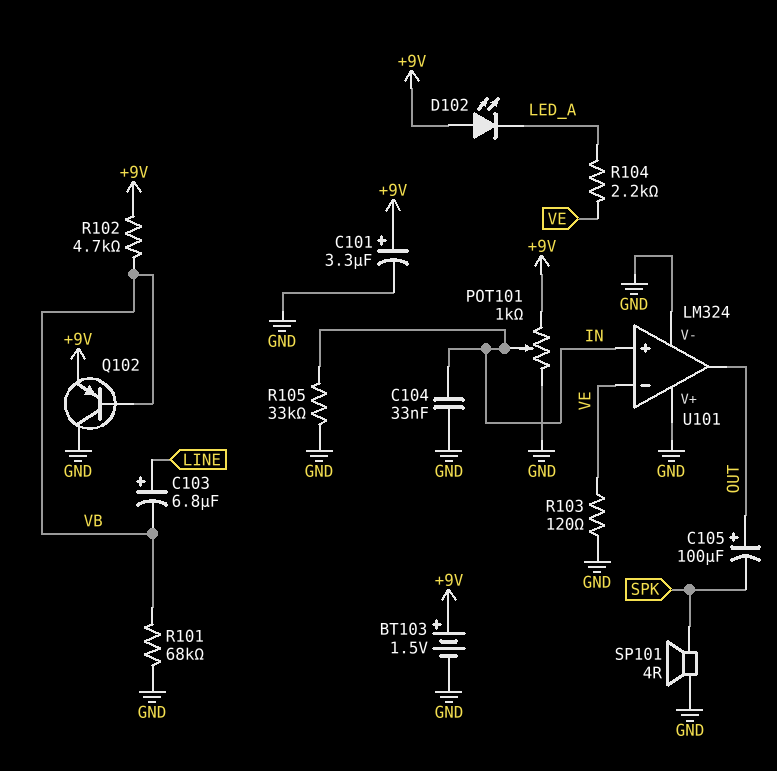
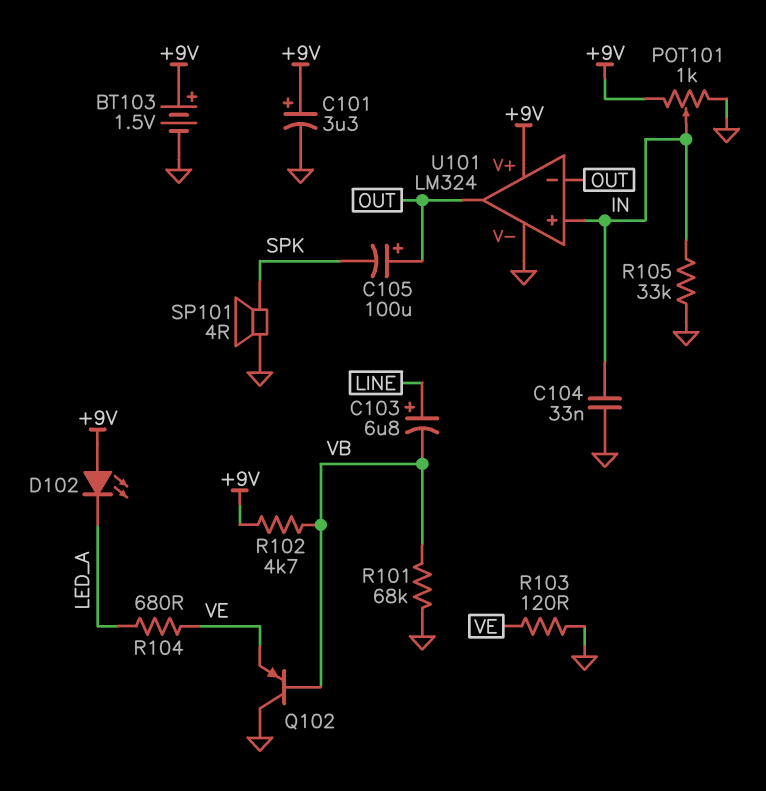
Q102: PNP (B VB, C GND, E +9V) -> PNP (B VB, C GND, E VE)
R104: 2.2k (LED_A, VE) -> 680 (LED_A, VE)
U101 pin V+: GND -> +9V
U101 pin in-: VE -> OUT

